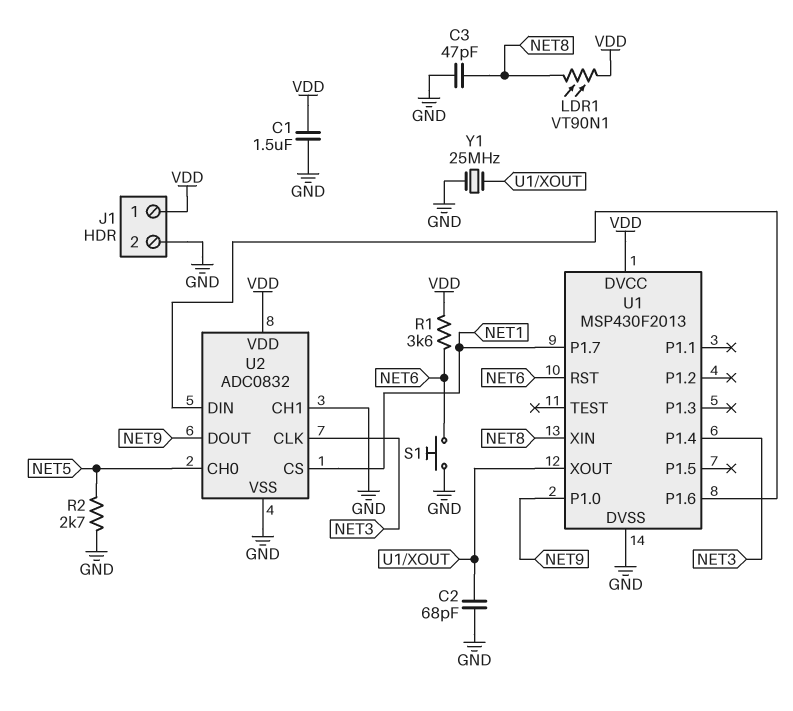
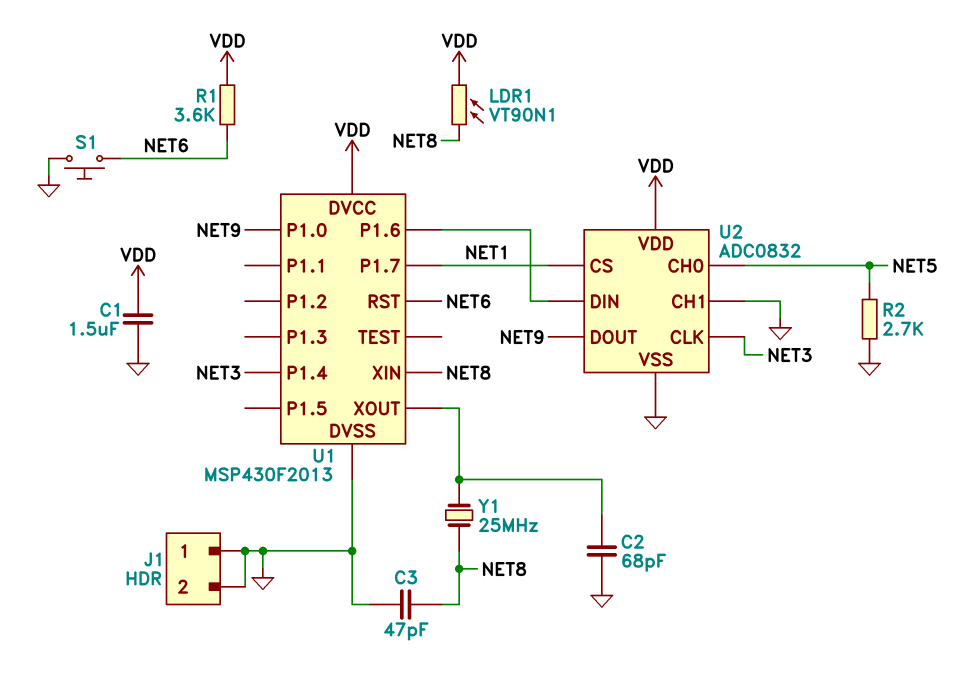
J1 pin 1: VDD -> GND
Y1: 25MHz (GND, U1/XOUT) -> 25MHz (NET8, U1/XOUT)

